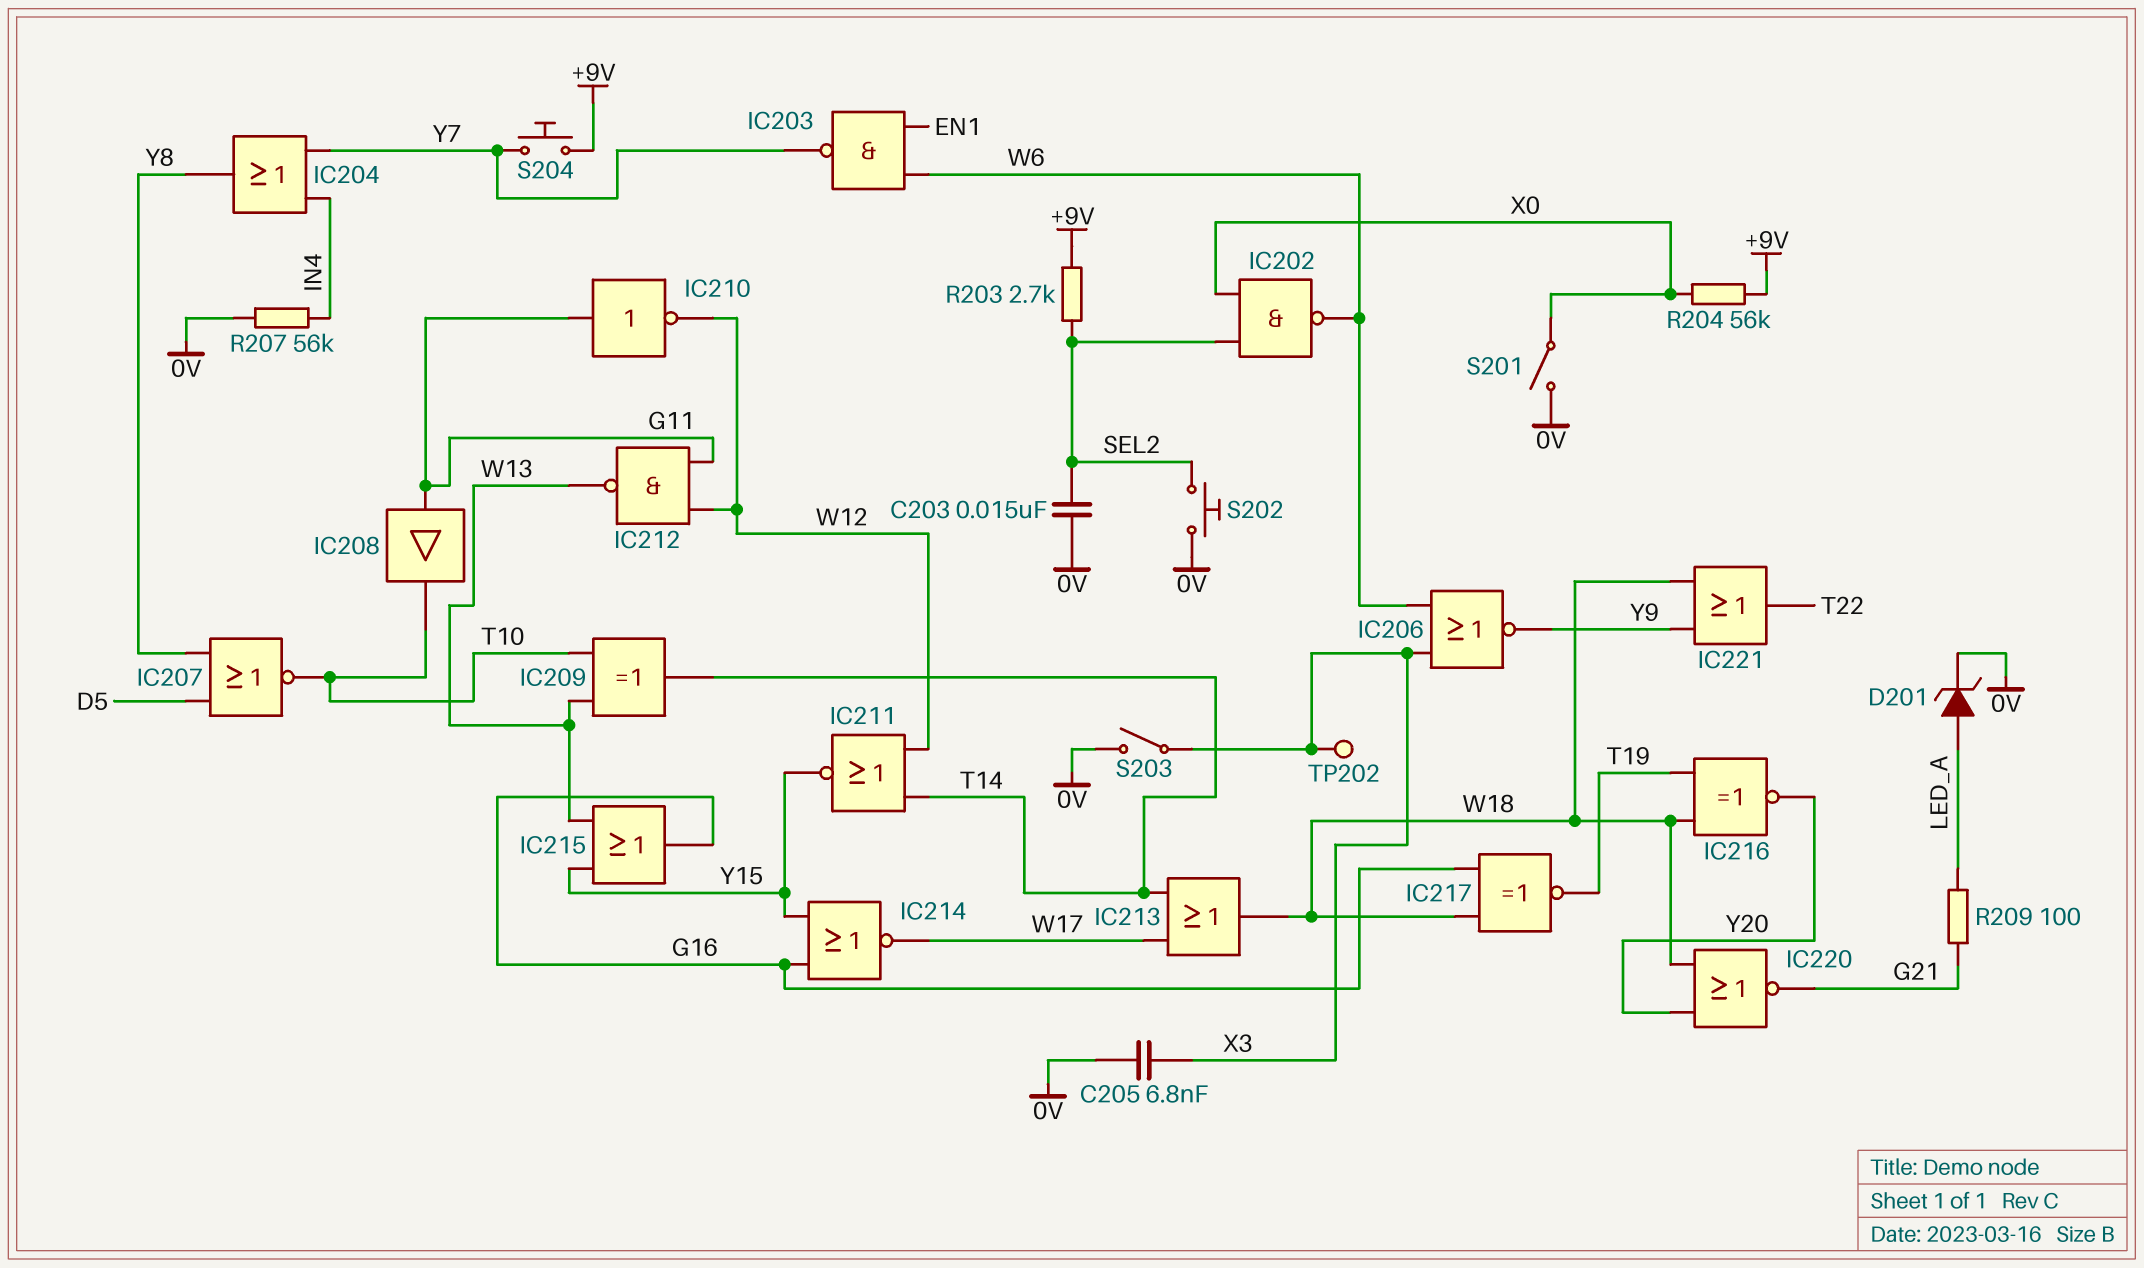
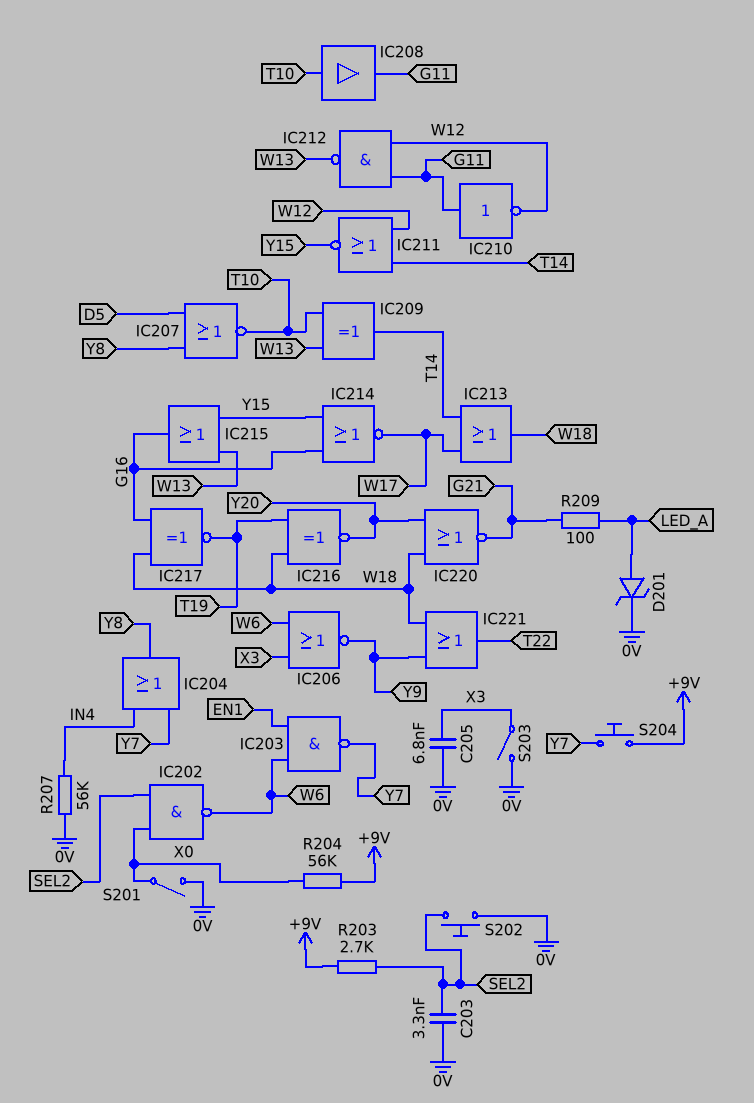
C203: 15nF (0V, SEL2) -> 3.3nF (0V, SEL2)
IC208: buffer (in G11, out T10) -> buffer (in T10, out G11)
TP202: test point (X3) -> none

